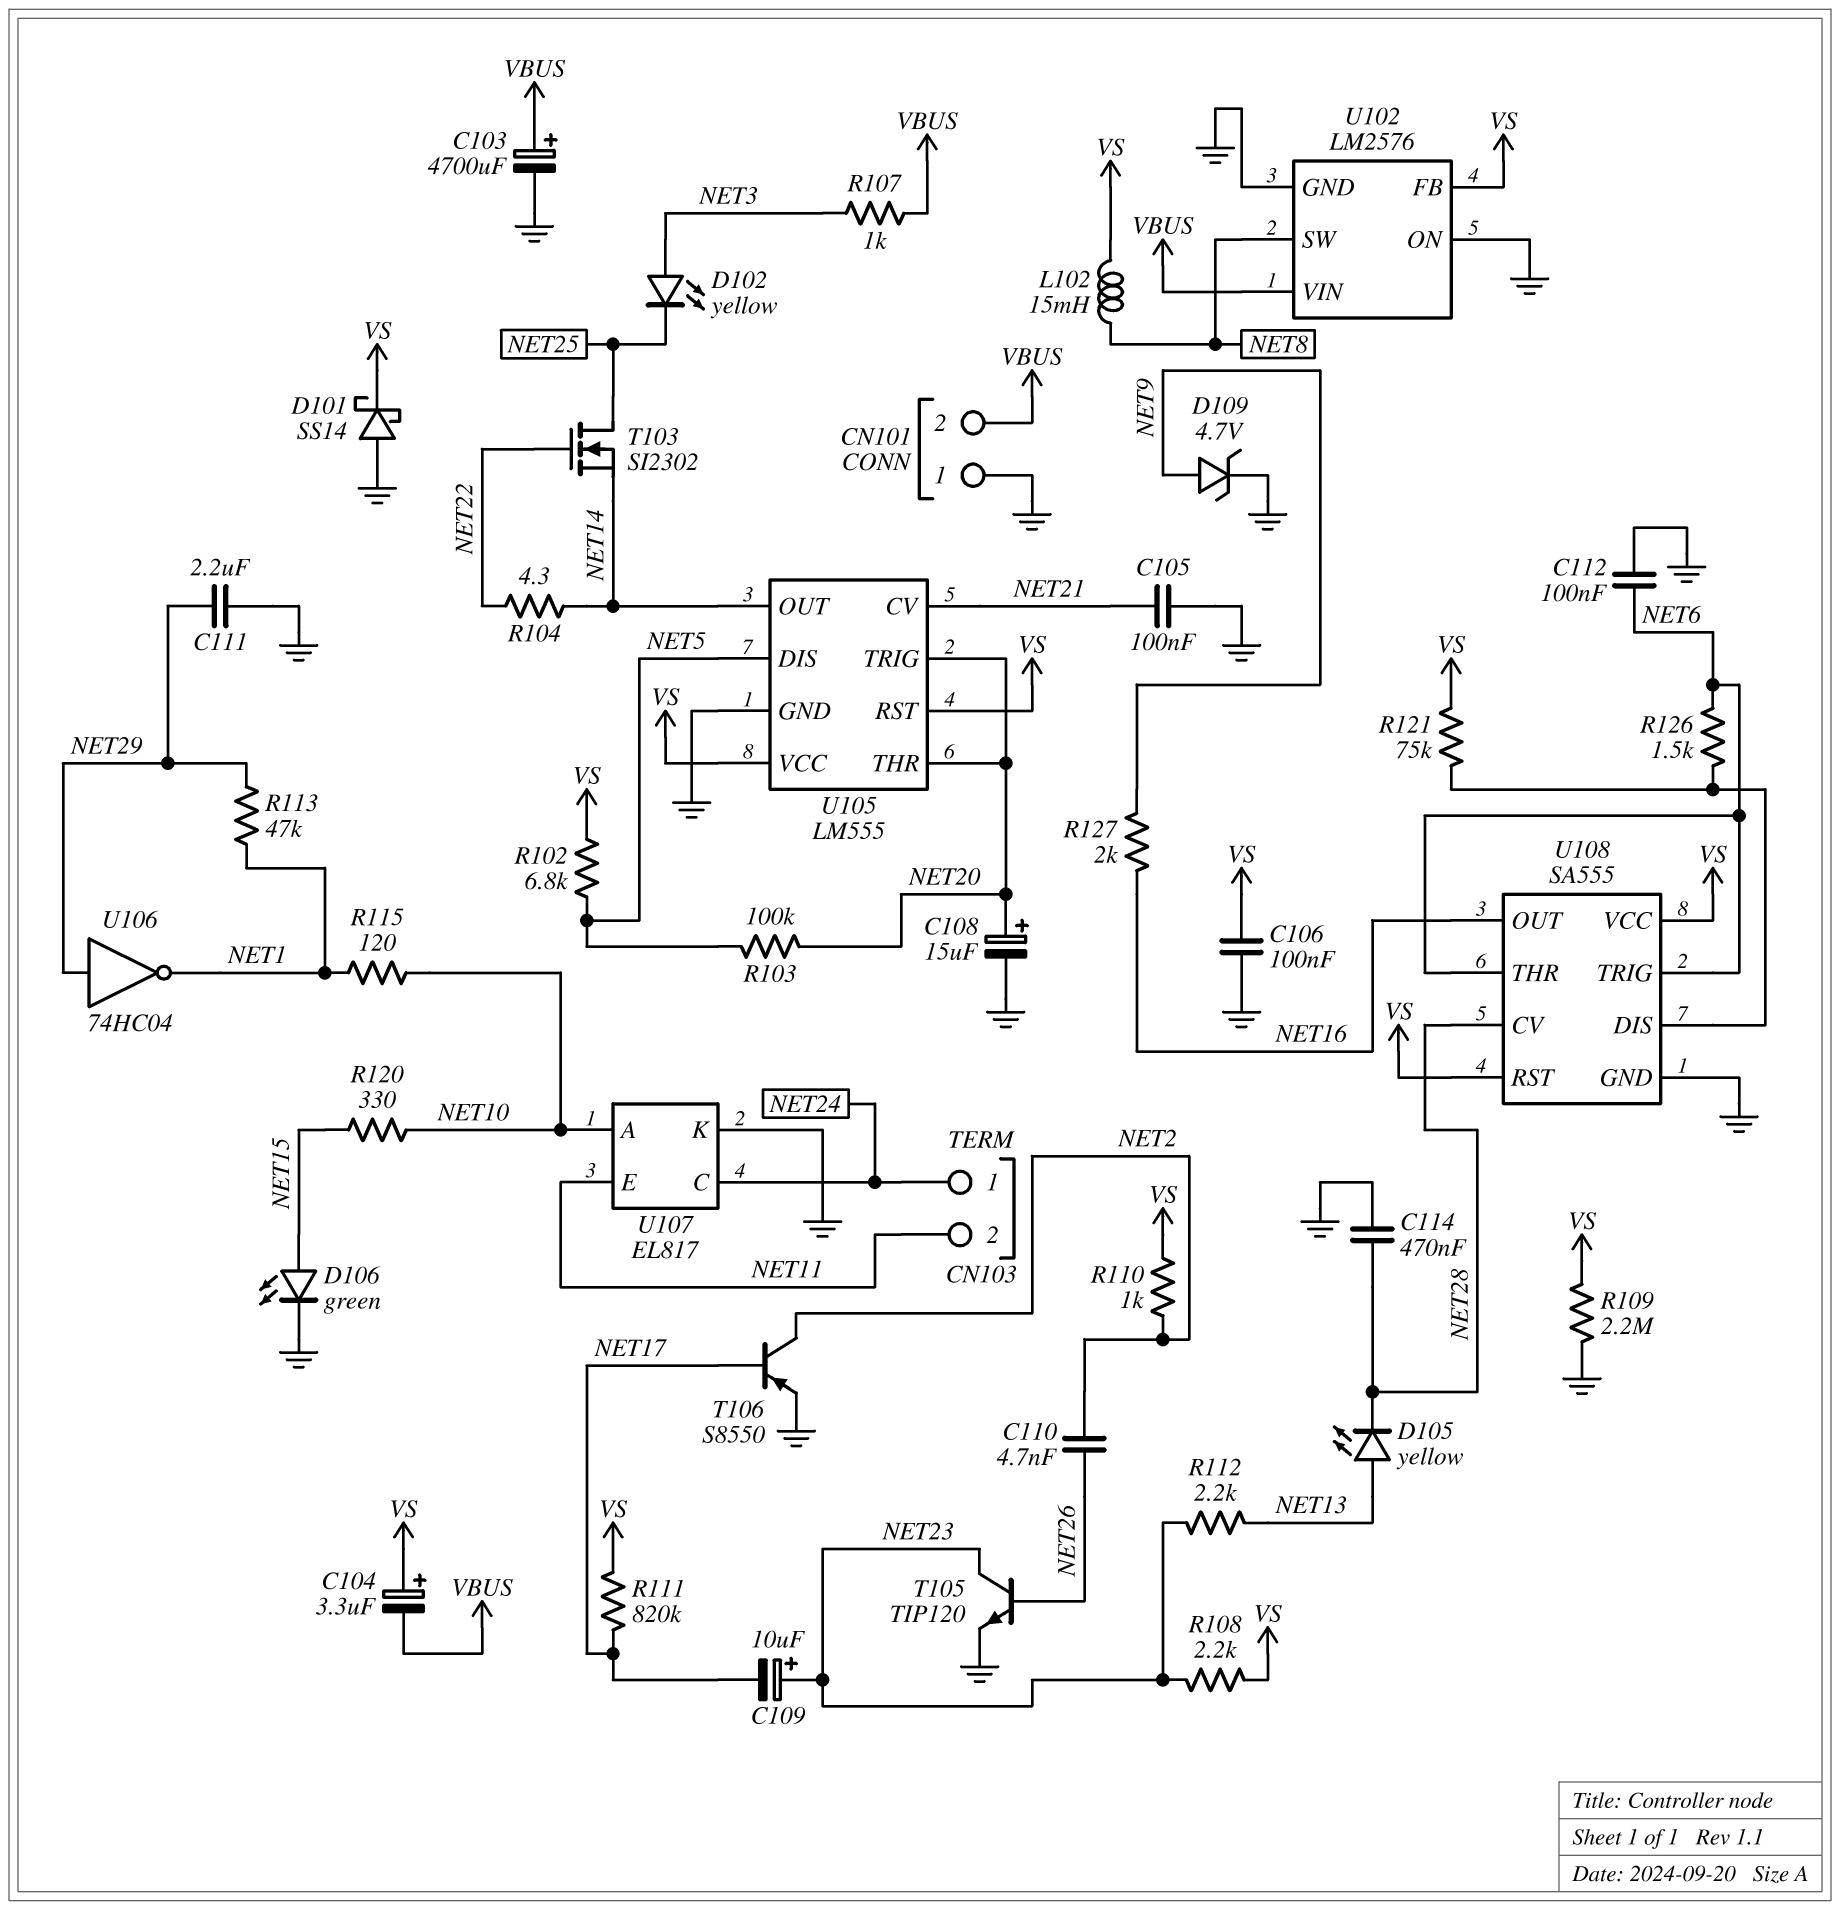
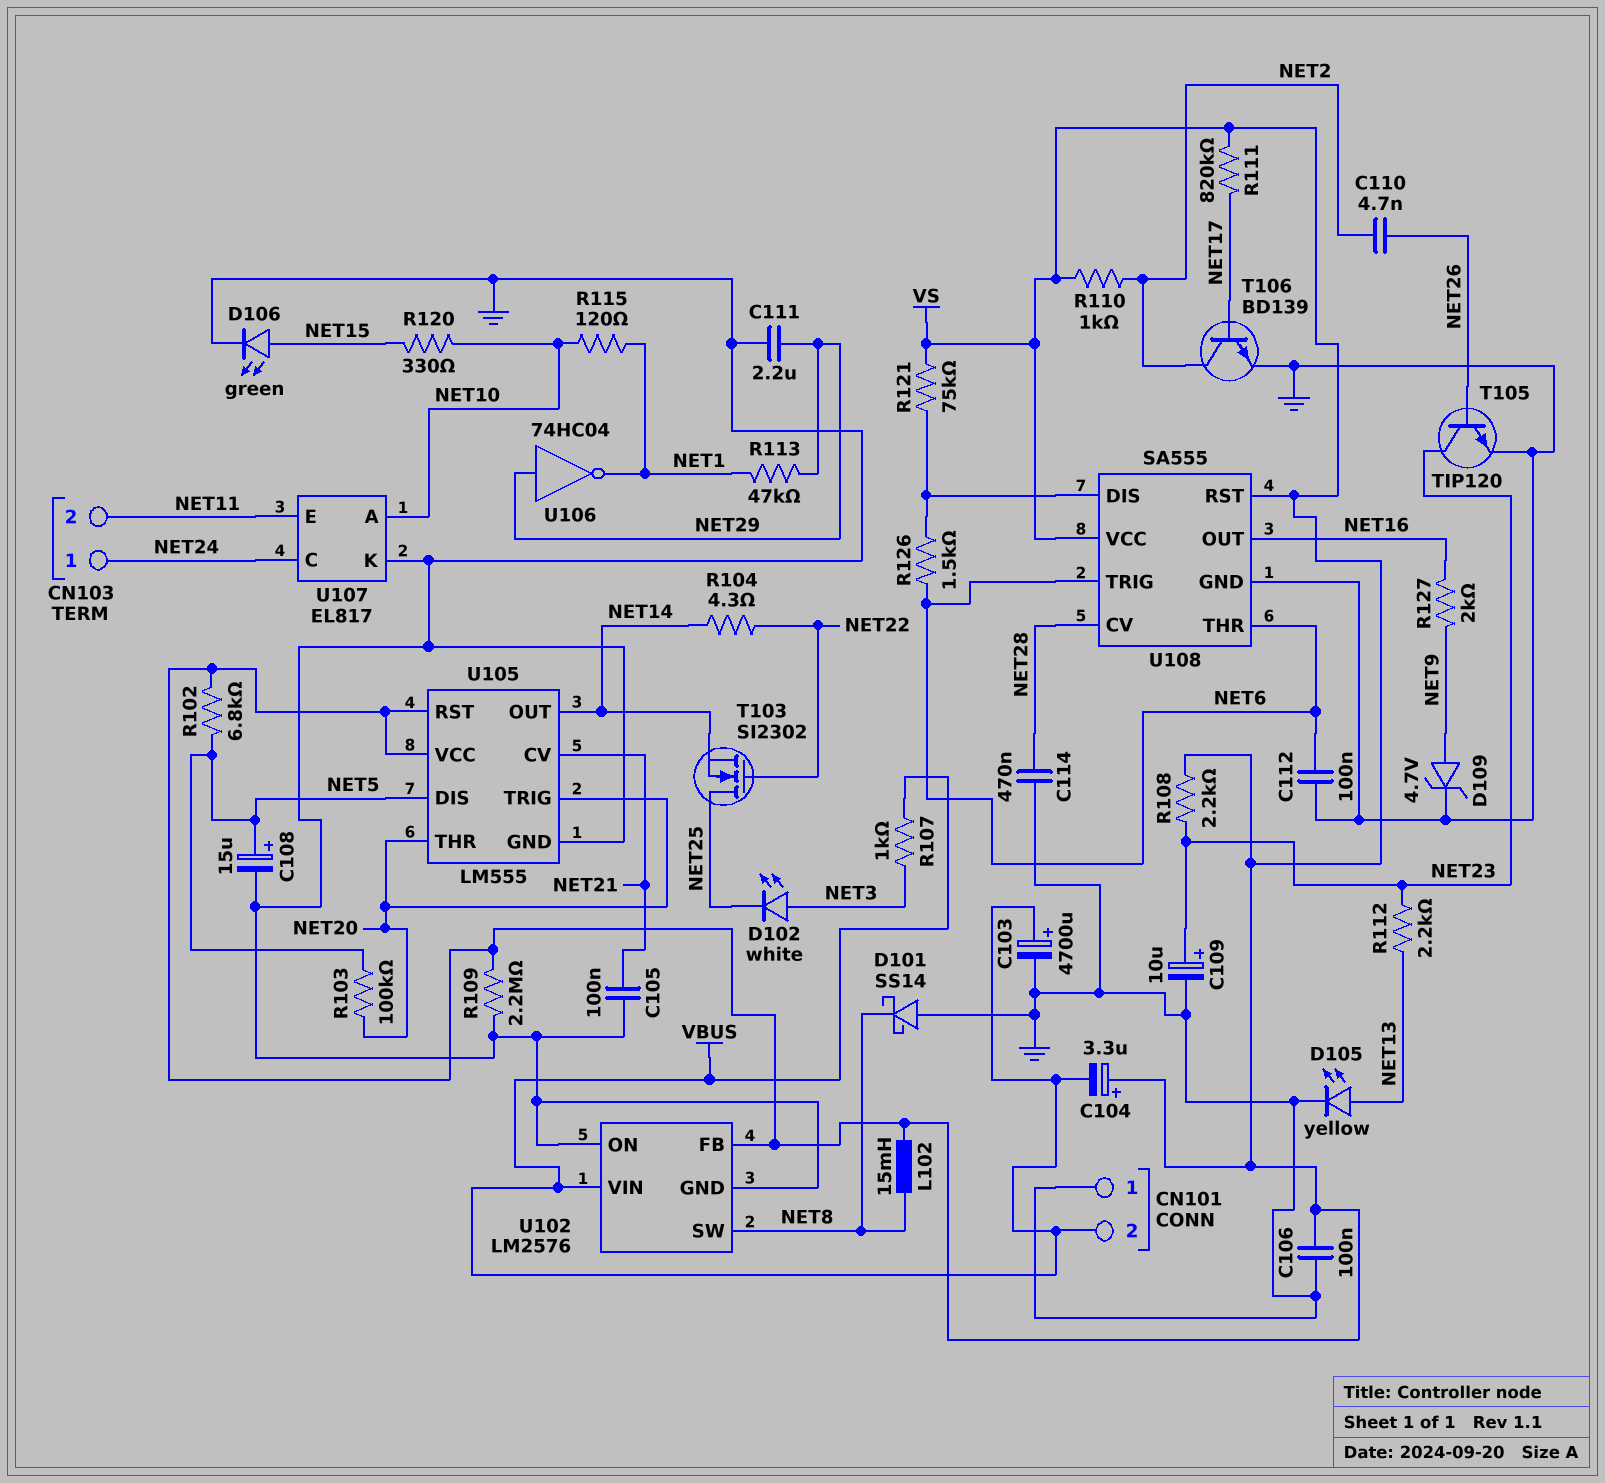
C108: 15uF (plus NET20, minus GND) -> 15uF (plus NET5, minus GND)
C109: 10uF (plus NET23, minus NET17) -> 10uF (plus NET23, minus GND)
D101: schottky SS14 (A GND, K VS) -> schottky SS14 (A GND, K NET8)
D102: LED yellow (A NET3, K NET25) -> LED white (A NET3, K NET25)
D105: LED yellow (A NET13, K NET28) -> LED yellow (A NET13, K GND)
T106: PNP S8550 (B NET17, C NET2, E GND) -> NPN BD139 (B NET17, C NET2, E GND)

